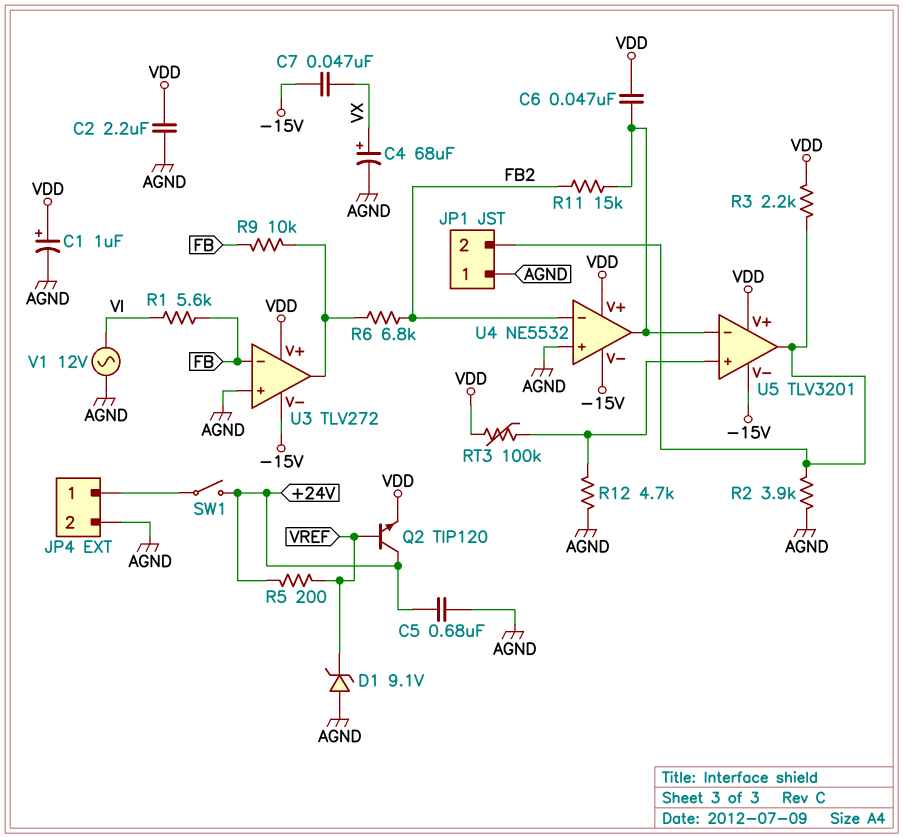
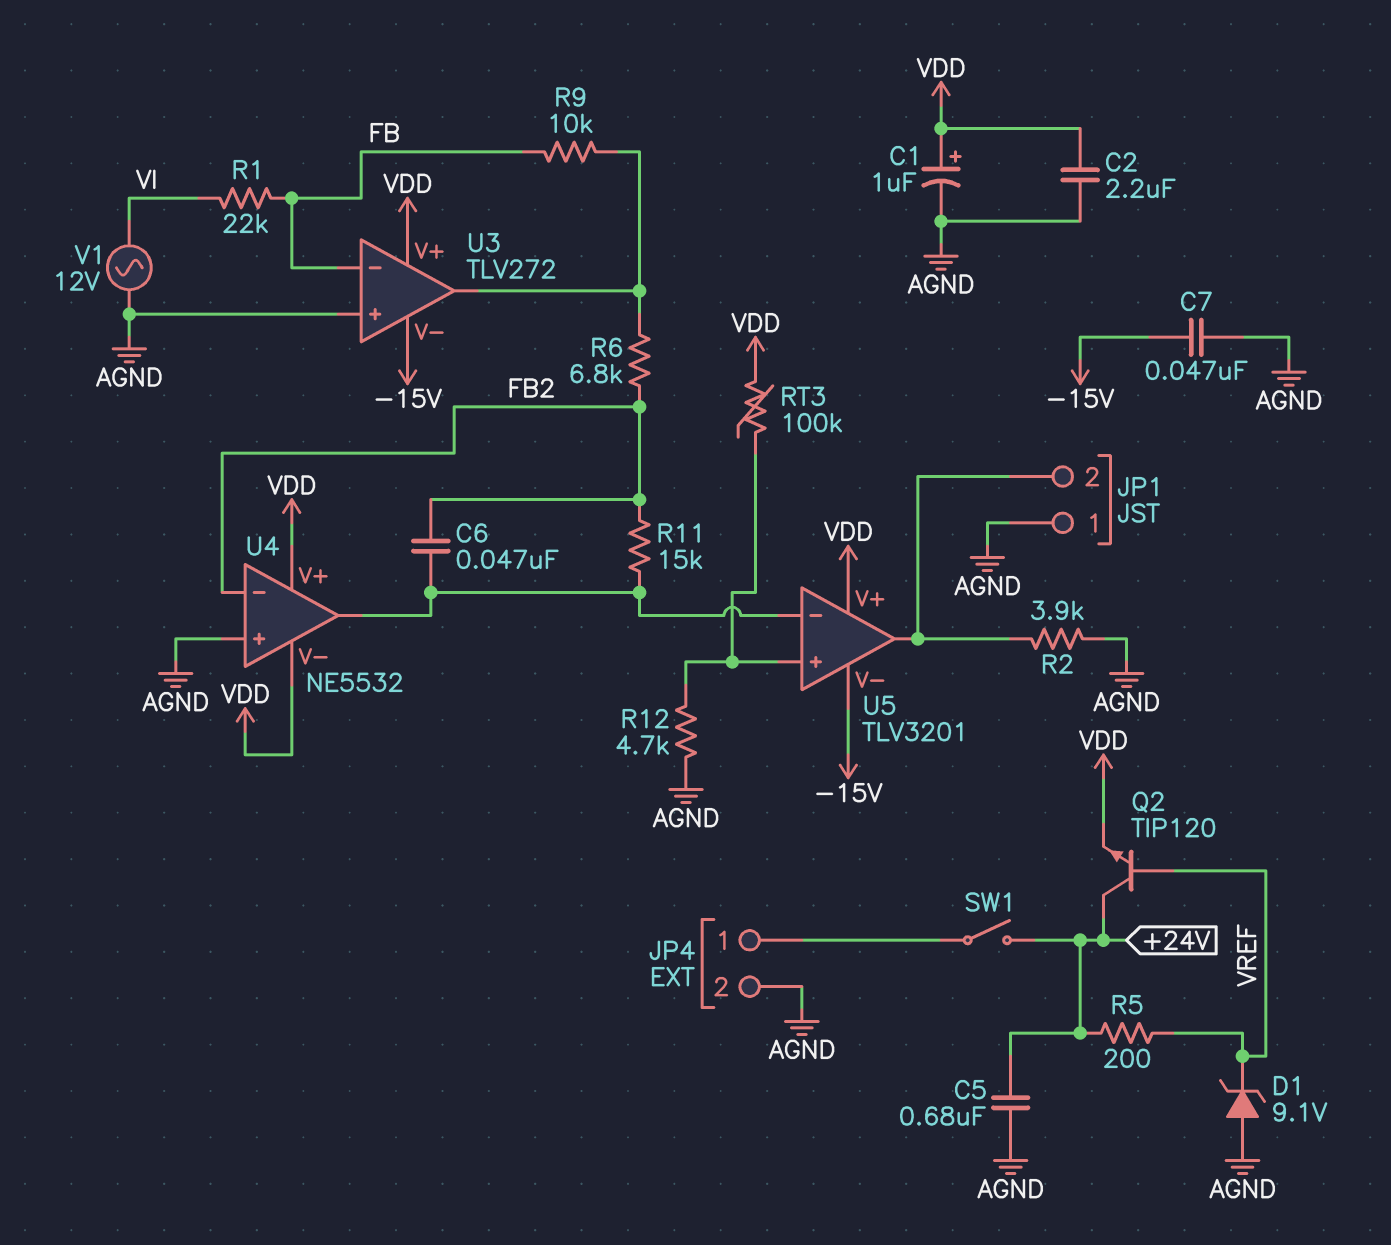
C4: 68uF (plus VX, minus AGND) -> none
C6: 47nF (U4/out, VDD) -> 47nF (FB2, U4/out)
C7: 47nF (-15V, VX) -> 47nF (-15V, AGND)
R1: 5.6k (FB, VI) -> 22k (FB, VI)
R3: 2.2k (JP1/2, VDD) -> none
U4 pin V-: -15V -> VDD

